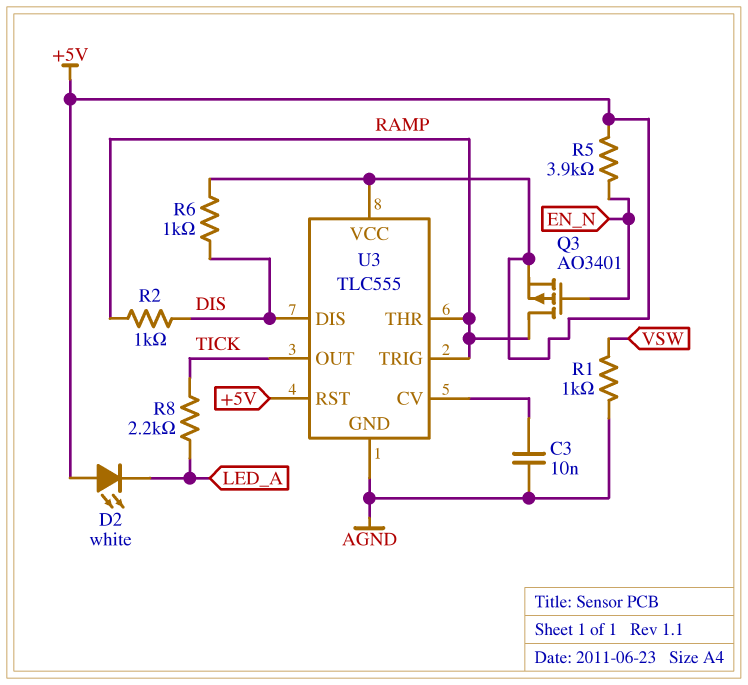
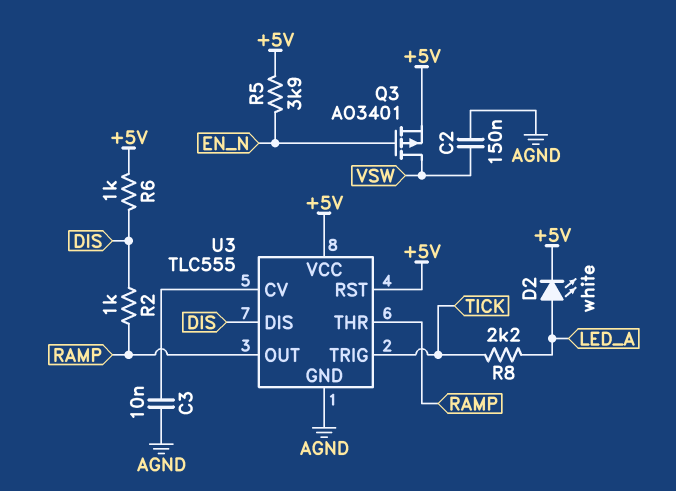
C2: none -> 150nF (AGND, VSW)
D2: LED white (A +5V, K LED_A) -> LED white (A LED_A, K +5V)
Q3: PMOS AO3401 (G EN_N, D RAMP, S +5V) -> PMOS AO3401 (G EN_N, D VSW, S +5V)
R1: 1k (AGND, VSW) -> none
U3 pin OUT: TICK -> RAMP
U3 pin TRIG: RAMP -> TICK

